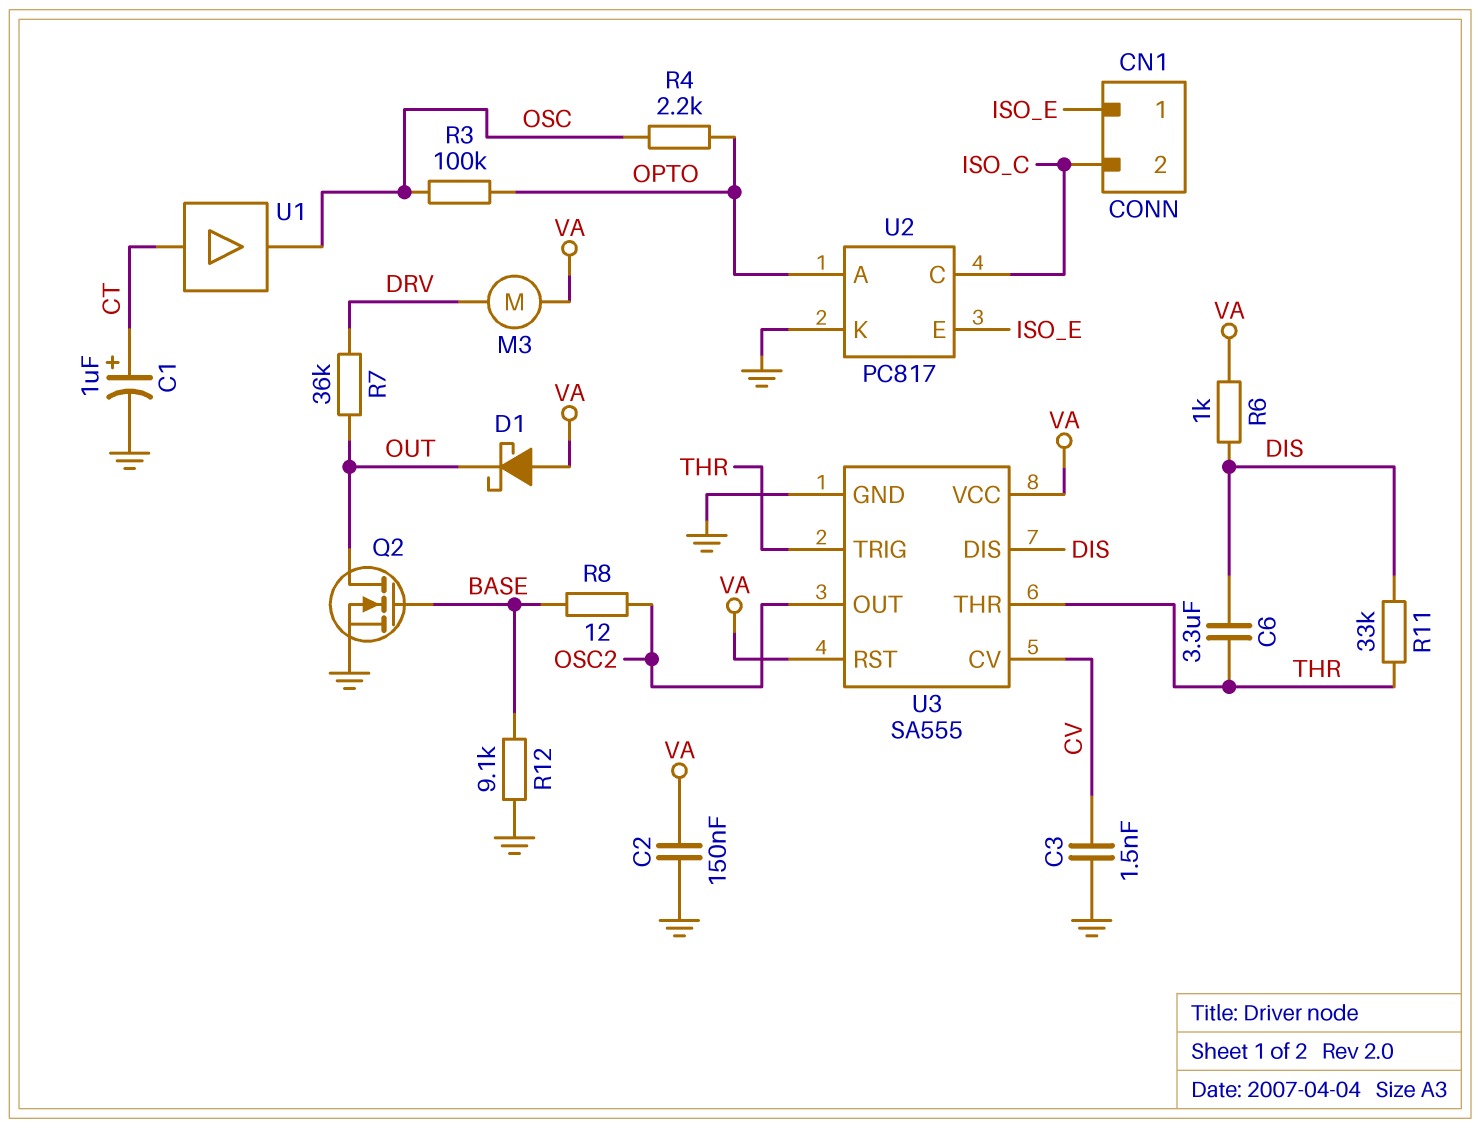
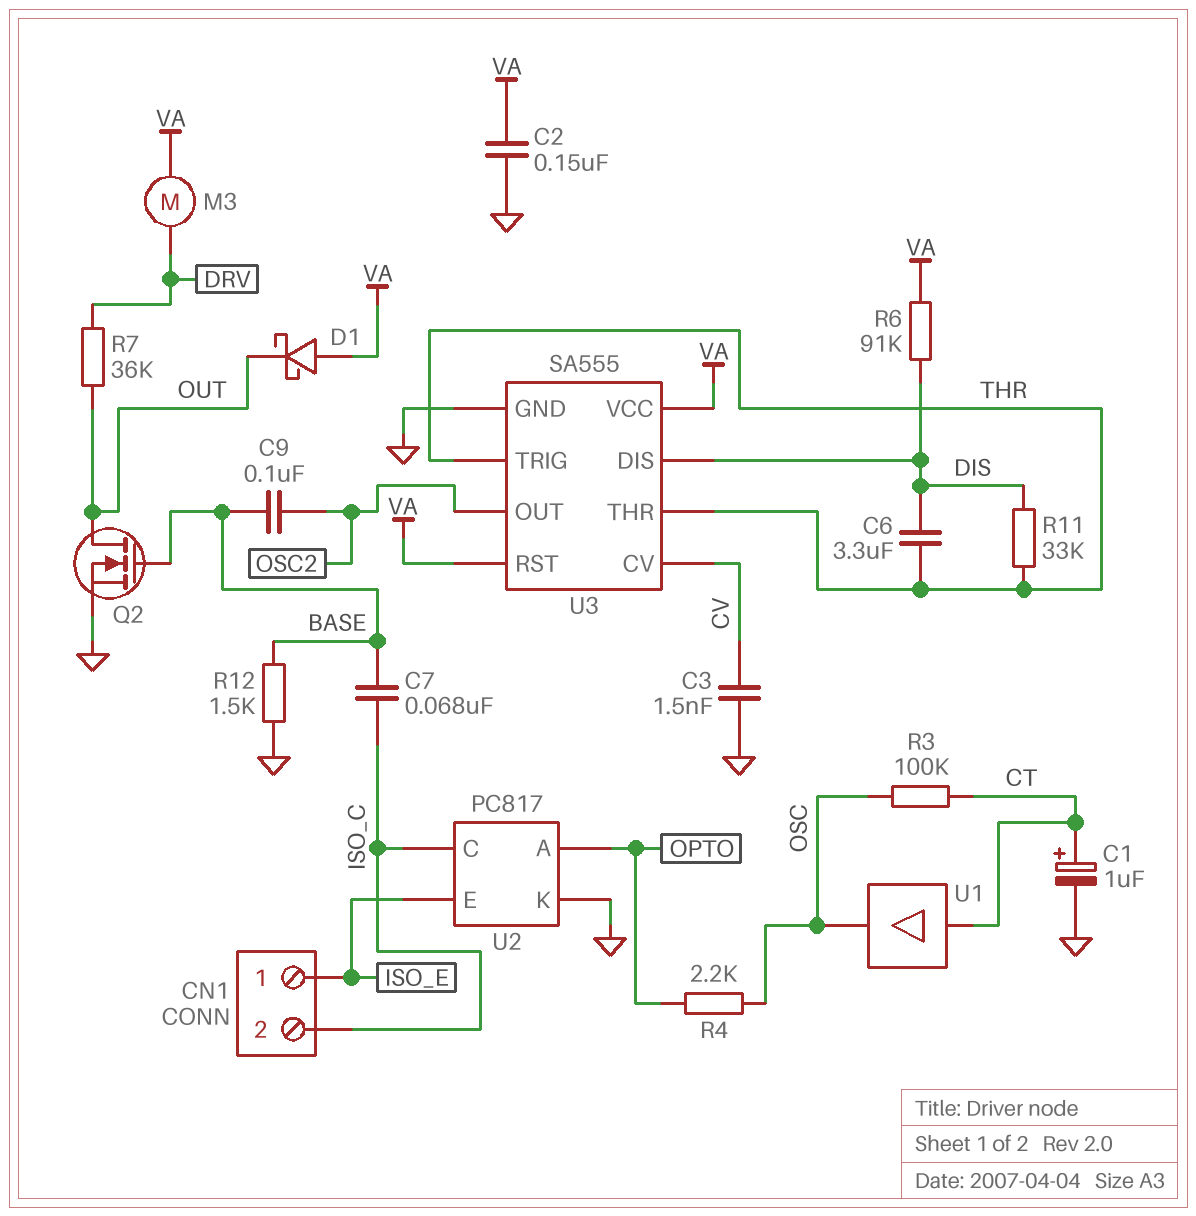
C7: none -> 68nF (BASE, ISO_C)
C9: none -> 100nF (BASE, OSC2)
R3: 100k (OPTO, OSC) -> 100k (CT, OSC)
R6: 1k (DIS, VA) -> 91k (DIS, VA)
R8: 12 (BASE, OSC2) -> none
R12: 9.1k (BASE, GND) -> 1.5k (BASE, GND)

